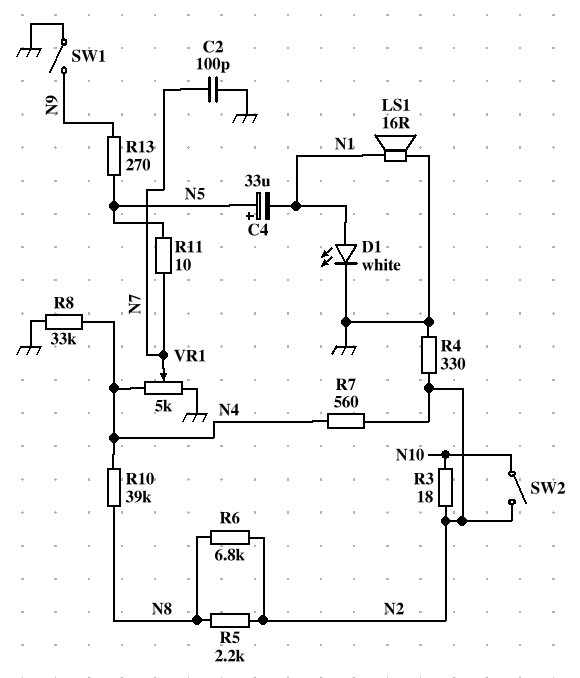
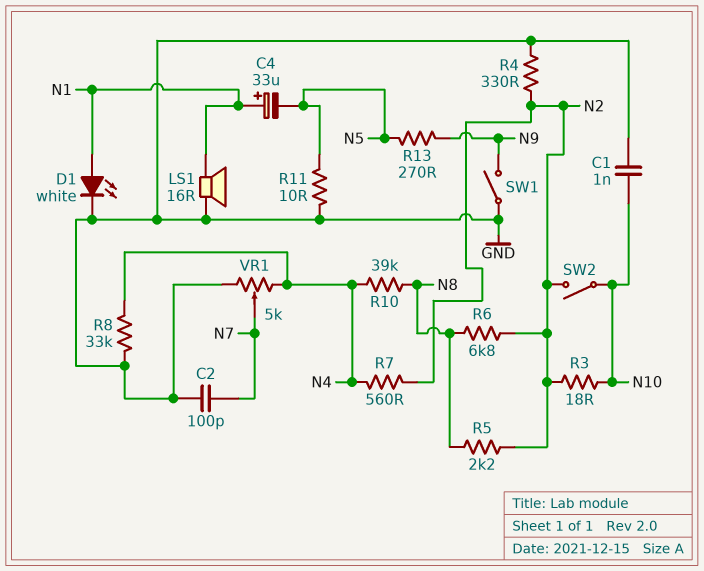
C1: none -> 1nF (GND, N10)
C4: 33uF (plus N5, minus N1) -> 33uF (plus N1, minus N5)
R11: 10 (N5, N7) -> 10 (GND, N5)

